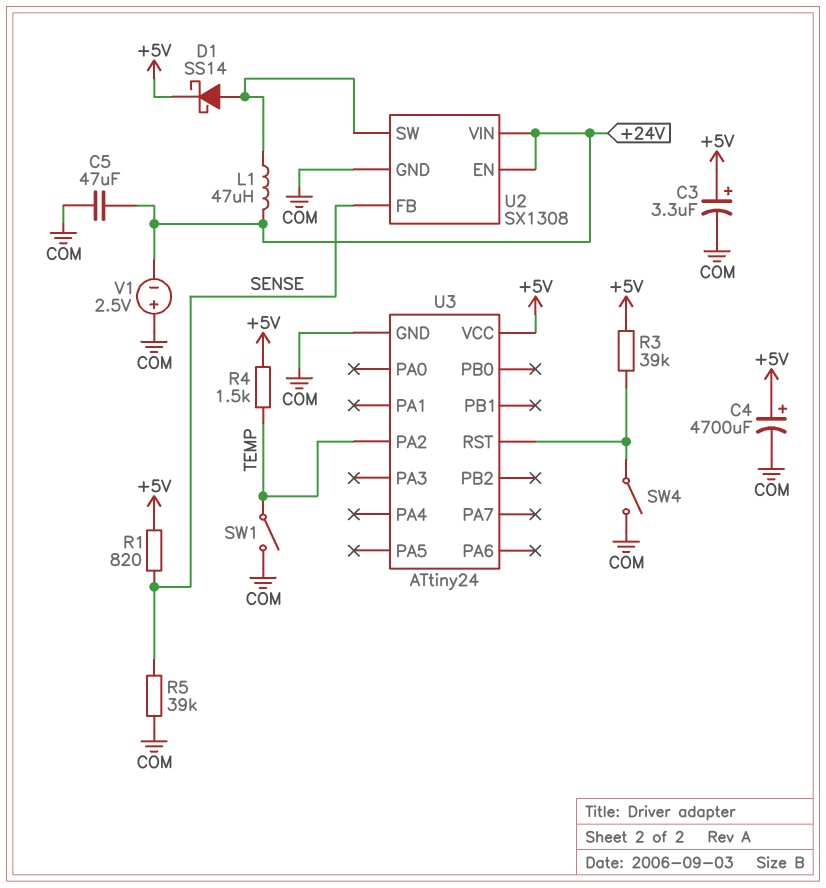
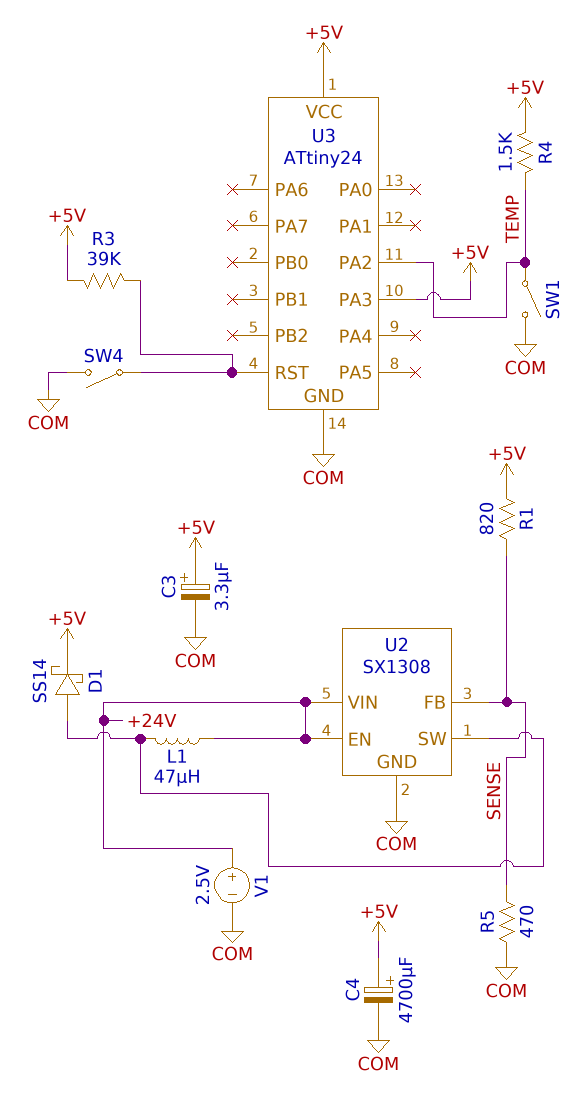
C5: 47uF (+24V, COM) -> none
R5: 39k (COM, SENSE) -> 470 (COM, SENSE)
U3 pin PA3: none -> +5V
V1: 2.5V (plus COM, minus +24V) -> 2.5V (plus +24V, minus COM)

